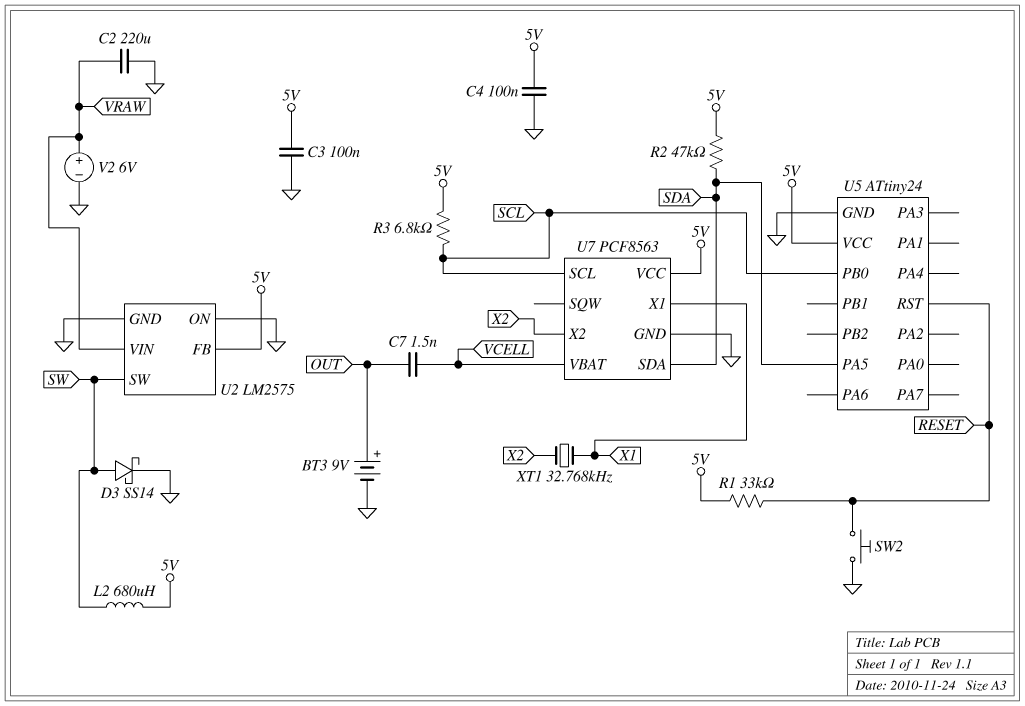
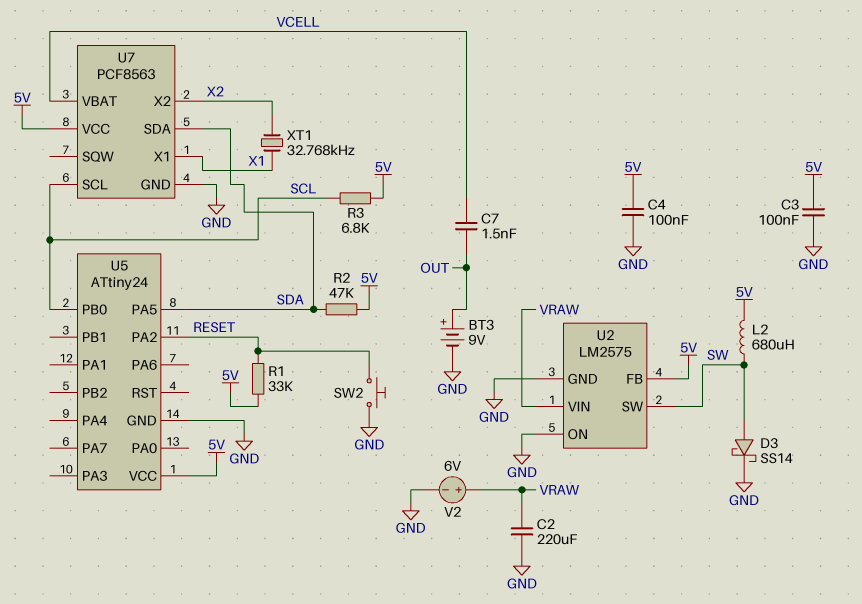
U5 pin PA2: none -> RESET
U5 pin RST: RESET -> none

